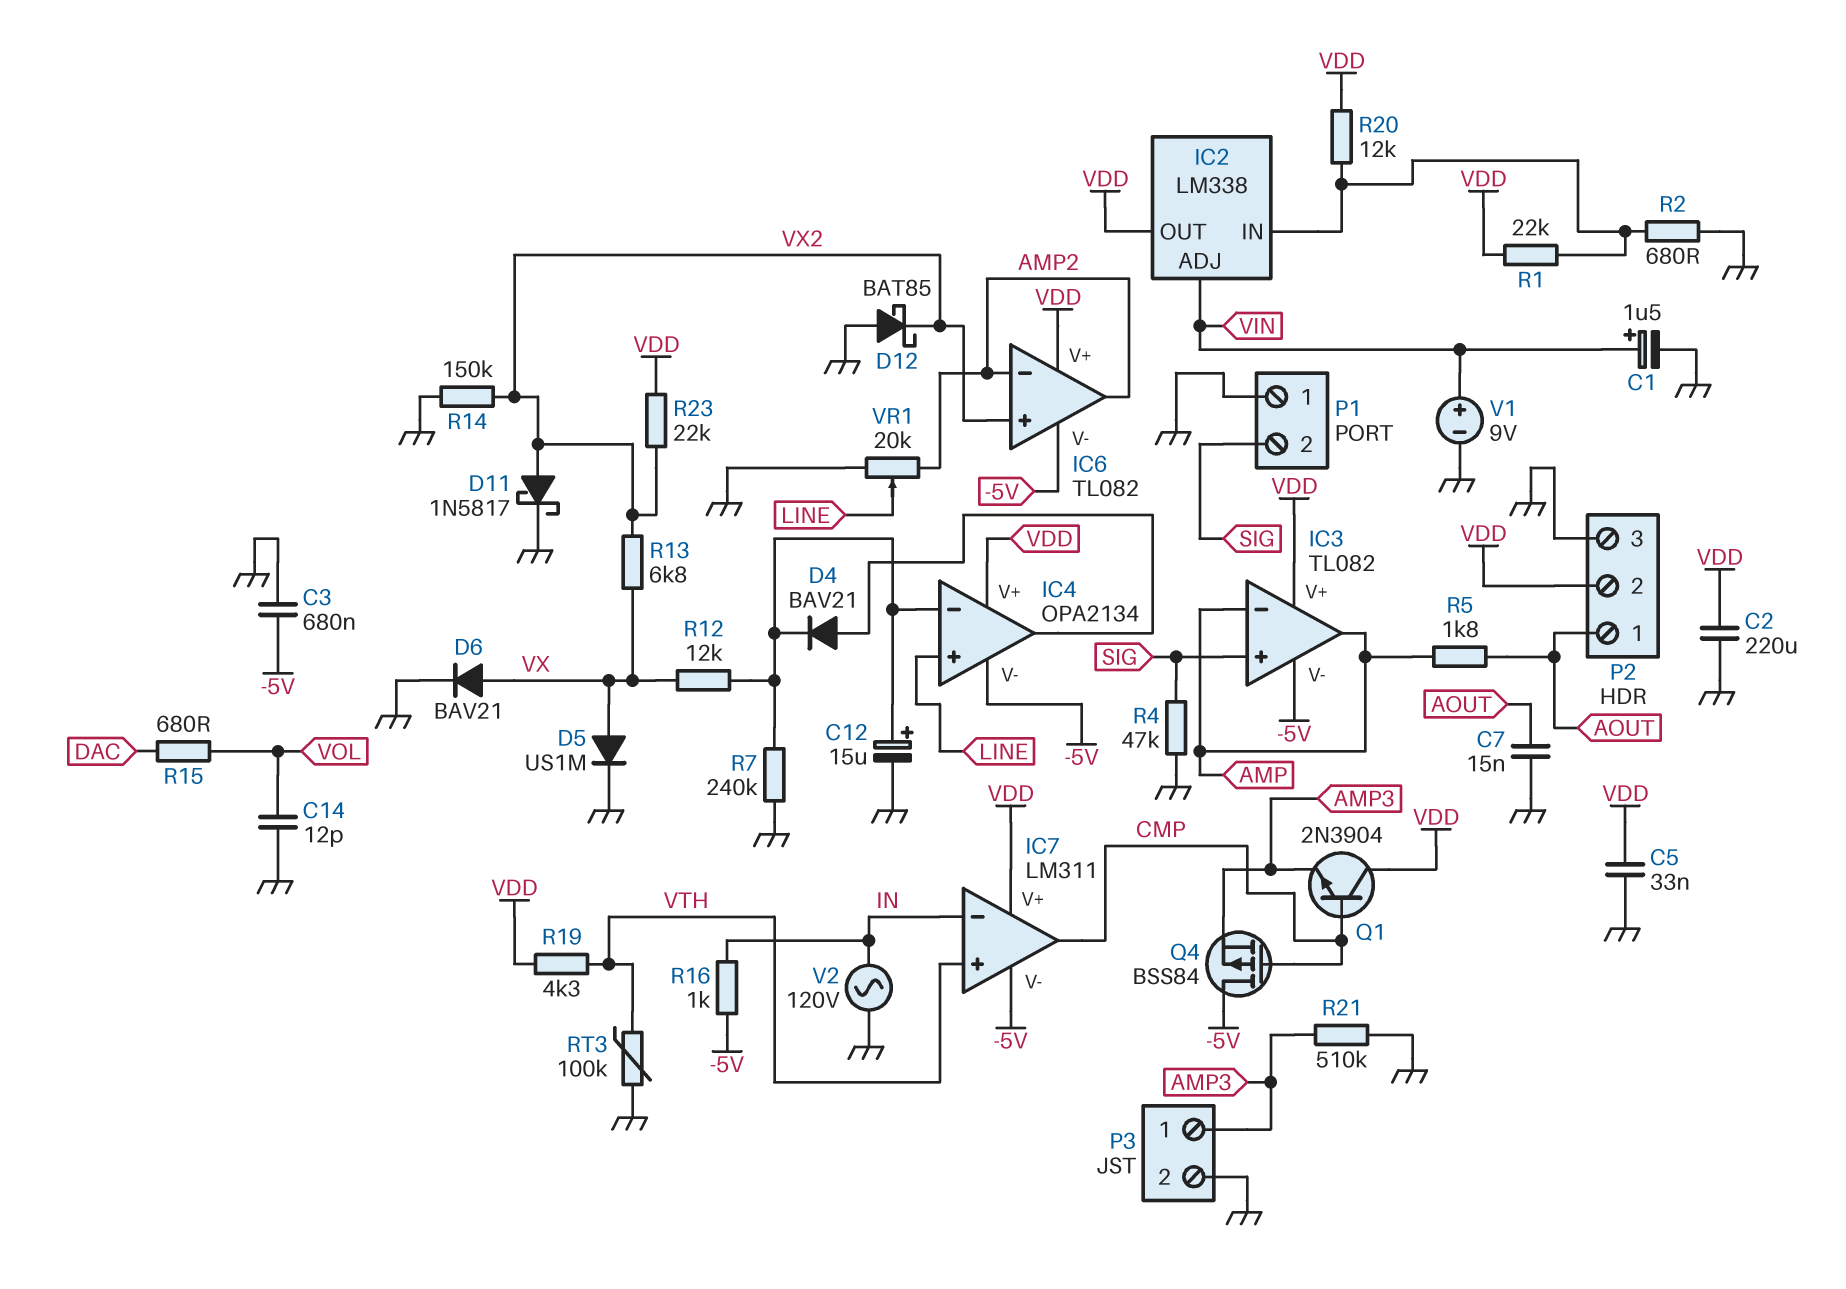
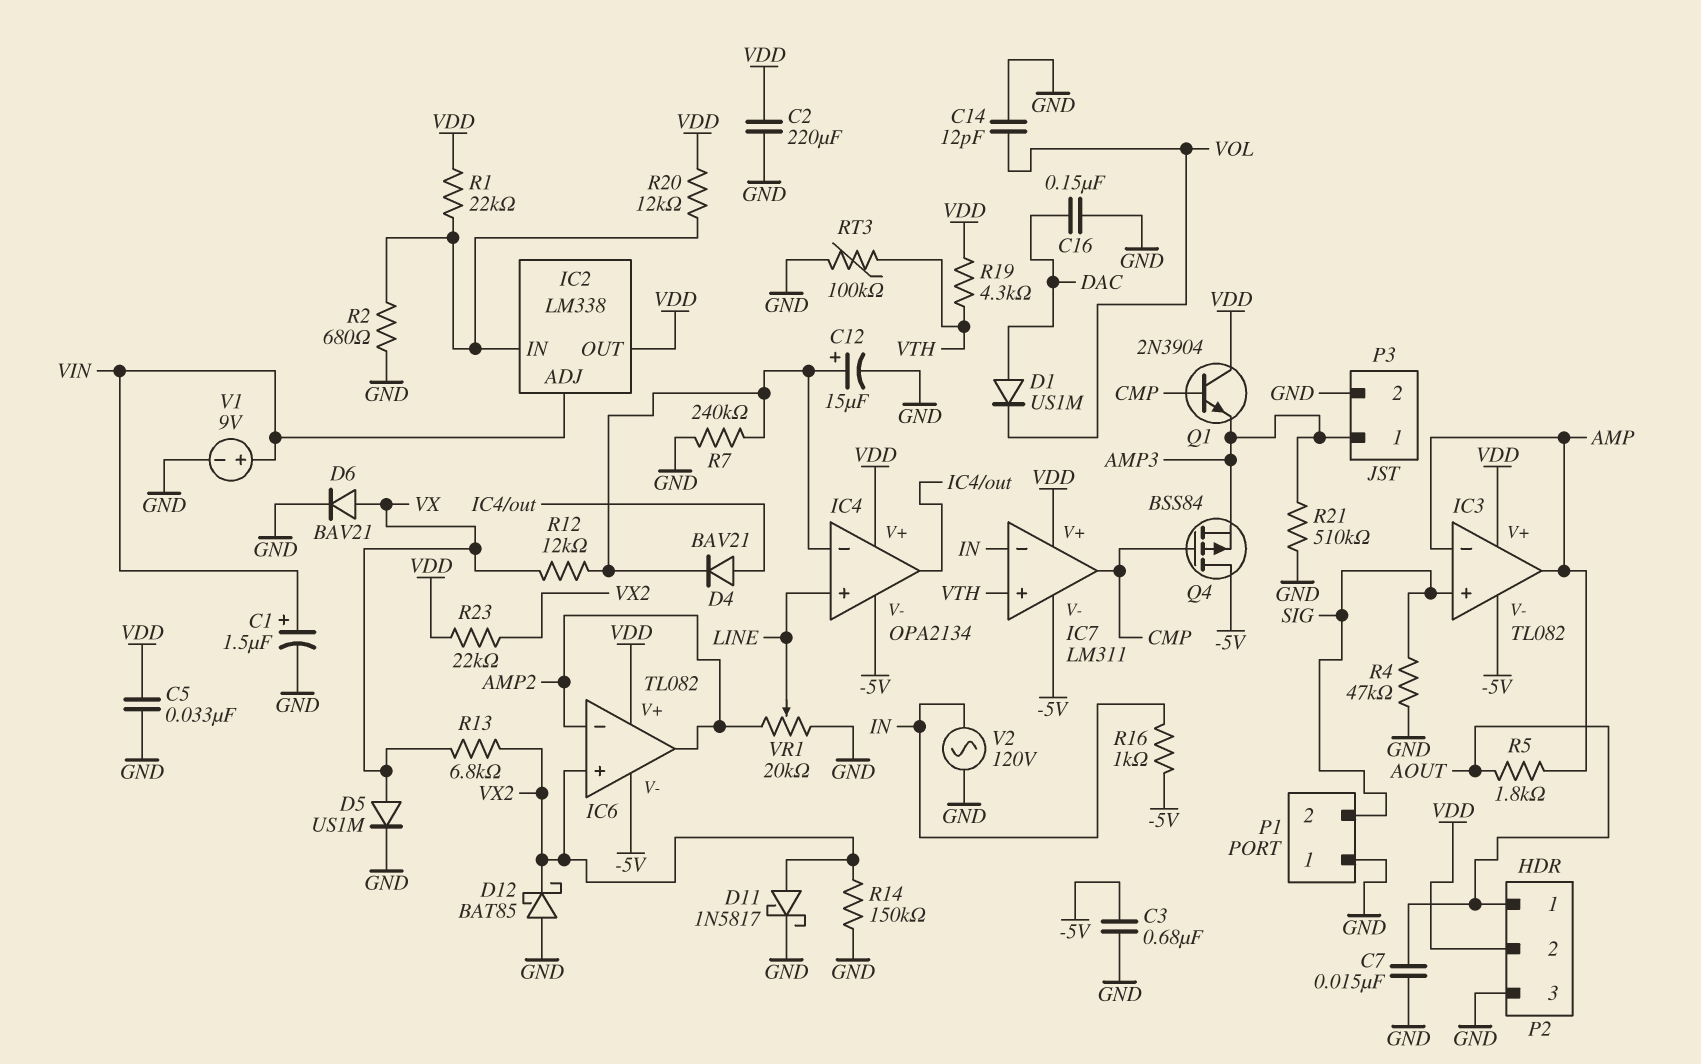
C16: none -> 150nF (DAC, GND)
D1: none -> diode US1M (A DAC, K VOL)
R15: 680 (DAC, VOL) -> none

